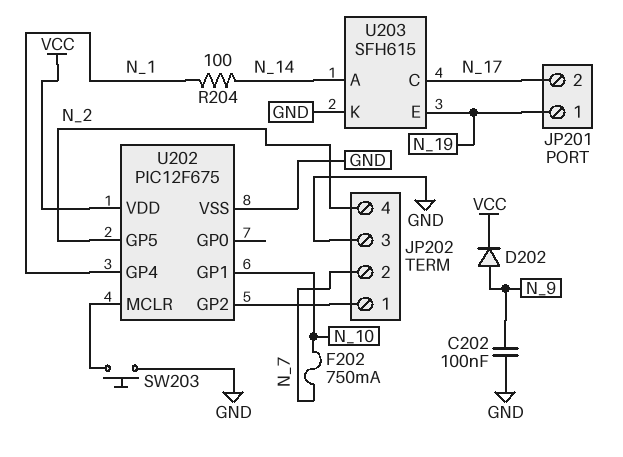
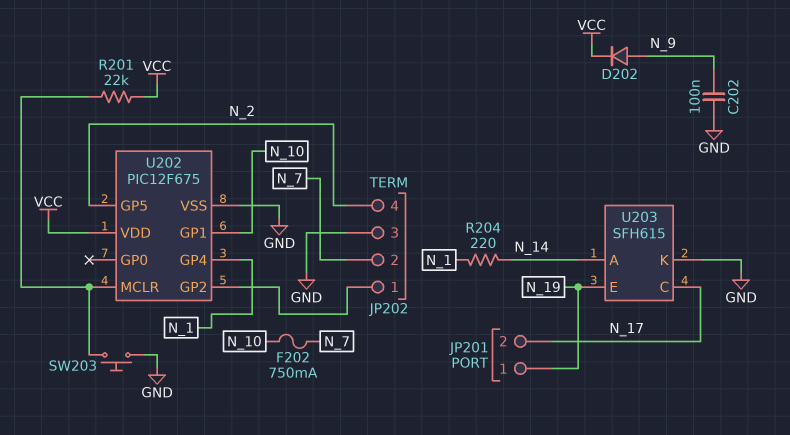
R201: none -> 22k (U202/MCLR, VCC)
R204: 100 (N_1, N_14) -> 220 (N_1, N_14)

